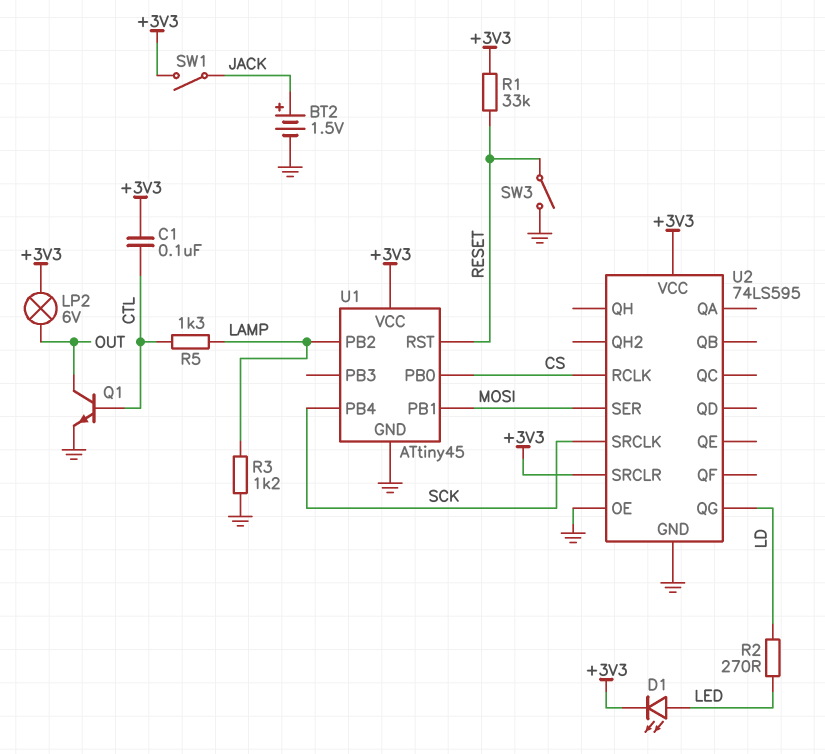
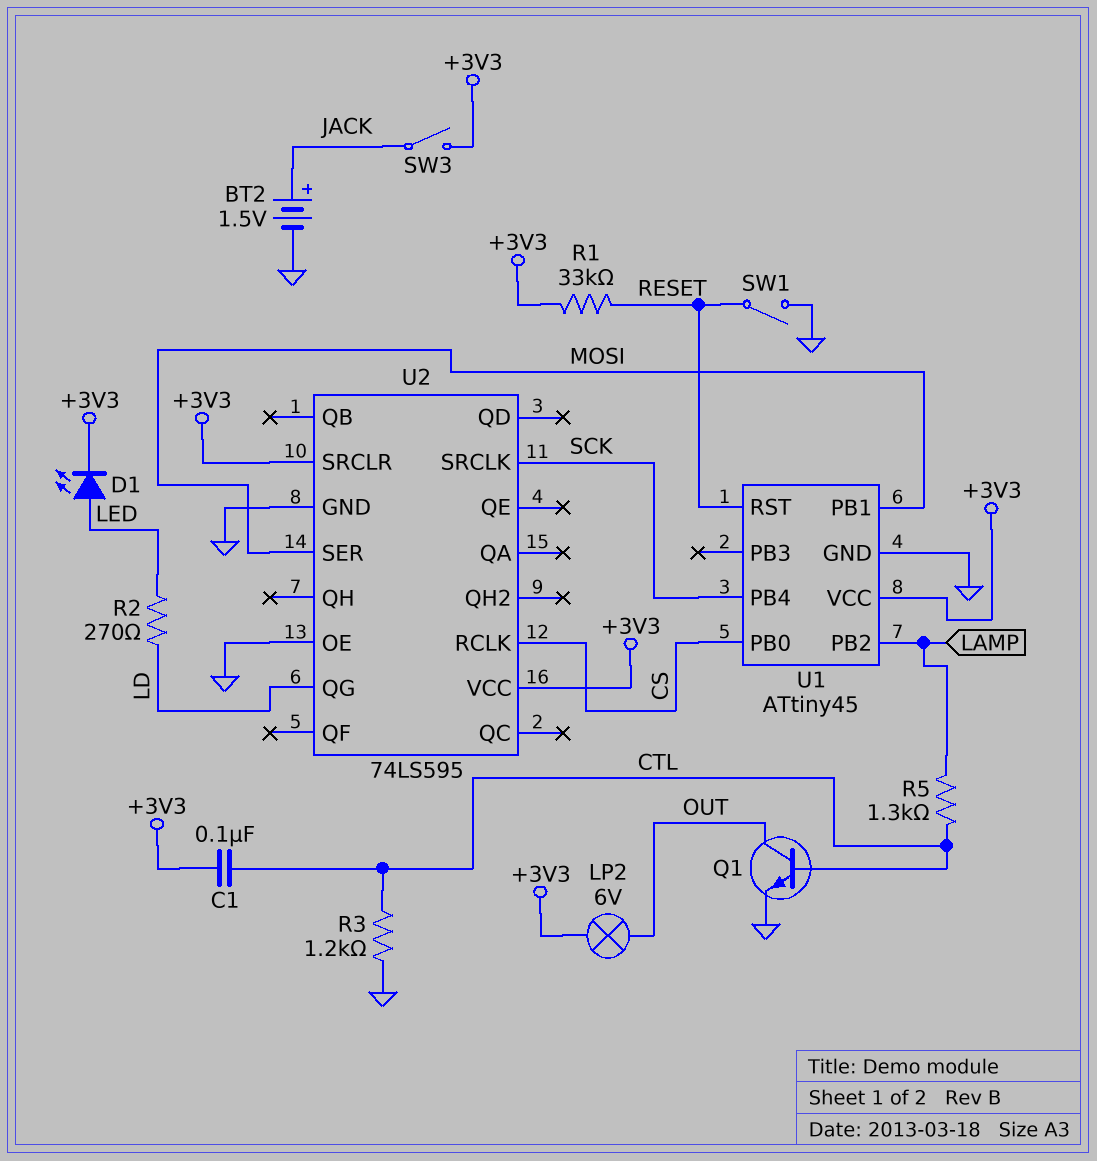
R3: 1.2k (GND, LAMP) -> 1.2k (CTL, GND)
SW1: switch (+3V3, JACK) -> switch (GND, RESET)
SW3: switch (GND, RESET) -> switch (+3V3, JACK)

